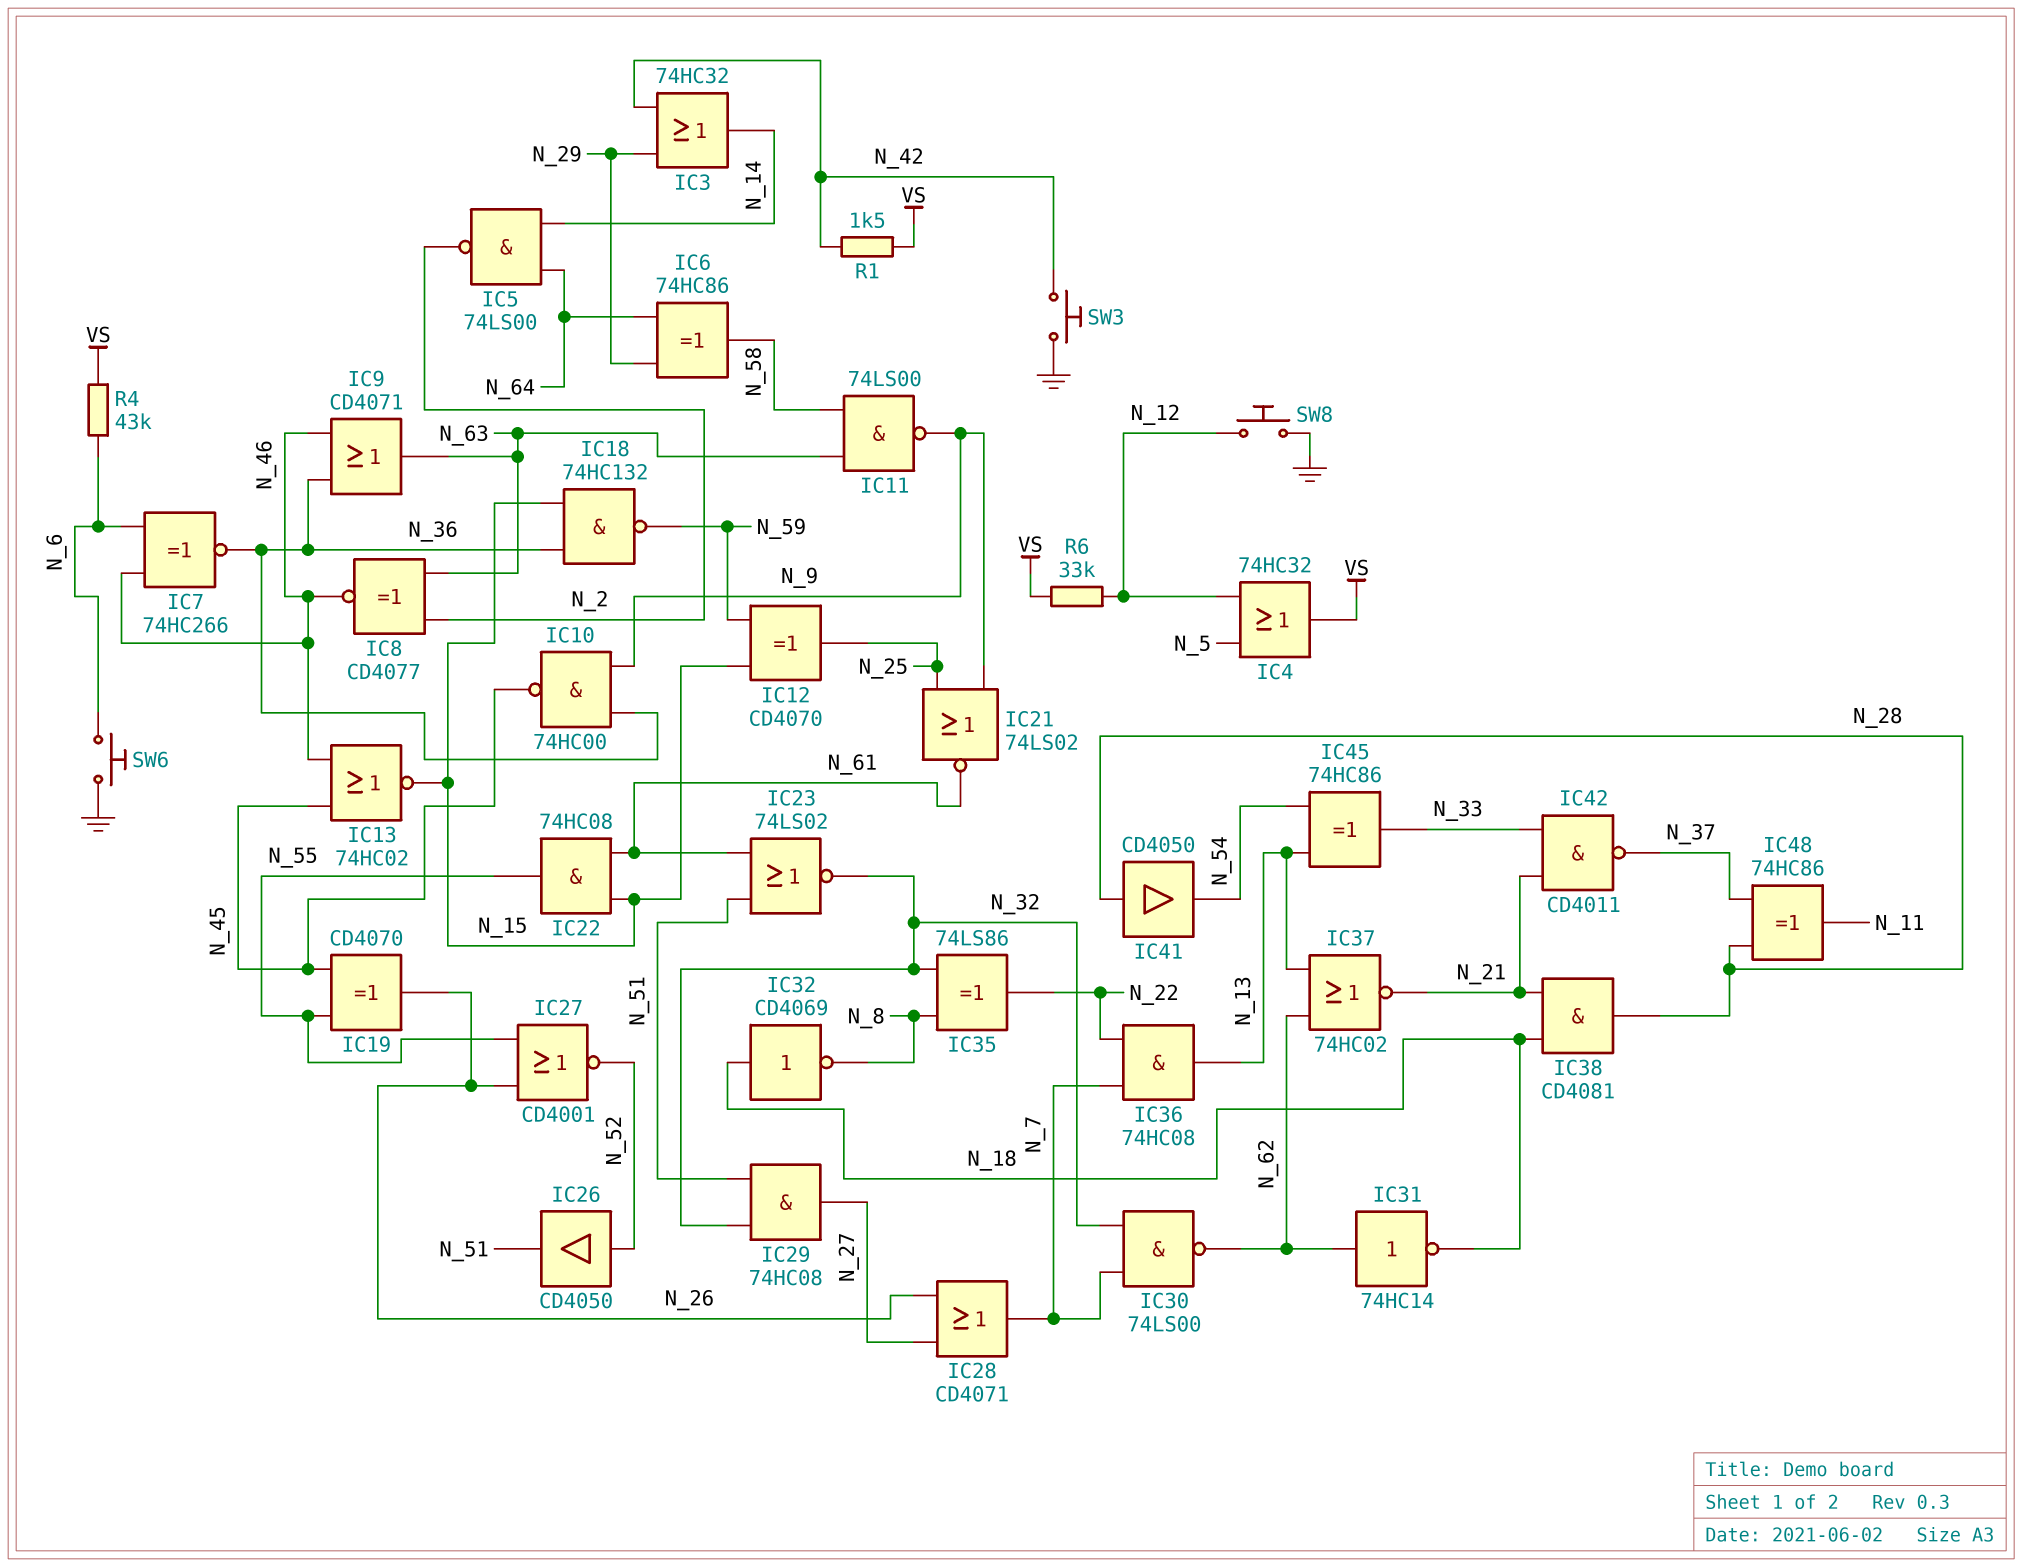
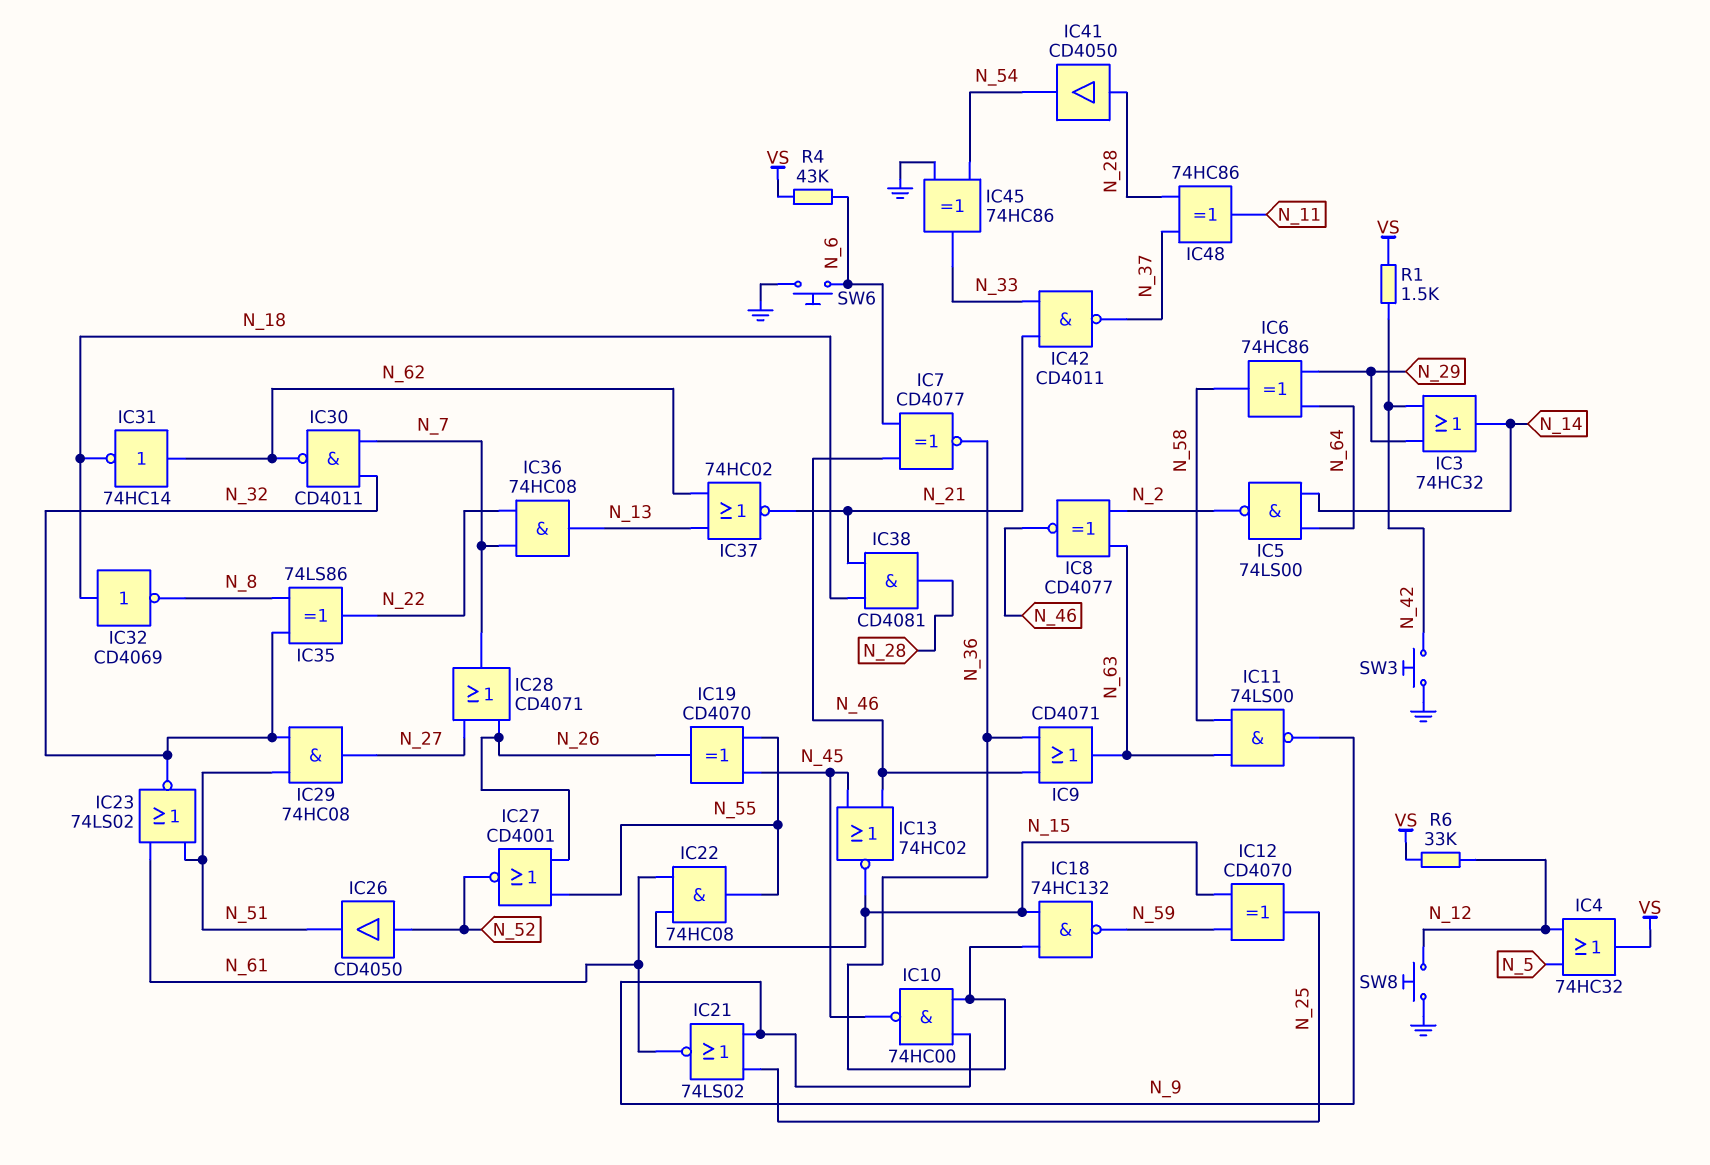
IC7: XNOR 74HC266 (in N_6, in N_46, out N_36) -> XNOR CD4077 (in N_6, in N_46, out N_36)
IC30: NAND 74LS00 (in N_7, in N_32, out N_62) -> NAND CD4011 (in N_7, in N_32, out N_62)
IC45: XOR 74HC86 (in N_13, in N_54, out N_33) -> XOR 74HC86 (in GND, in N_54, out N_33)

